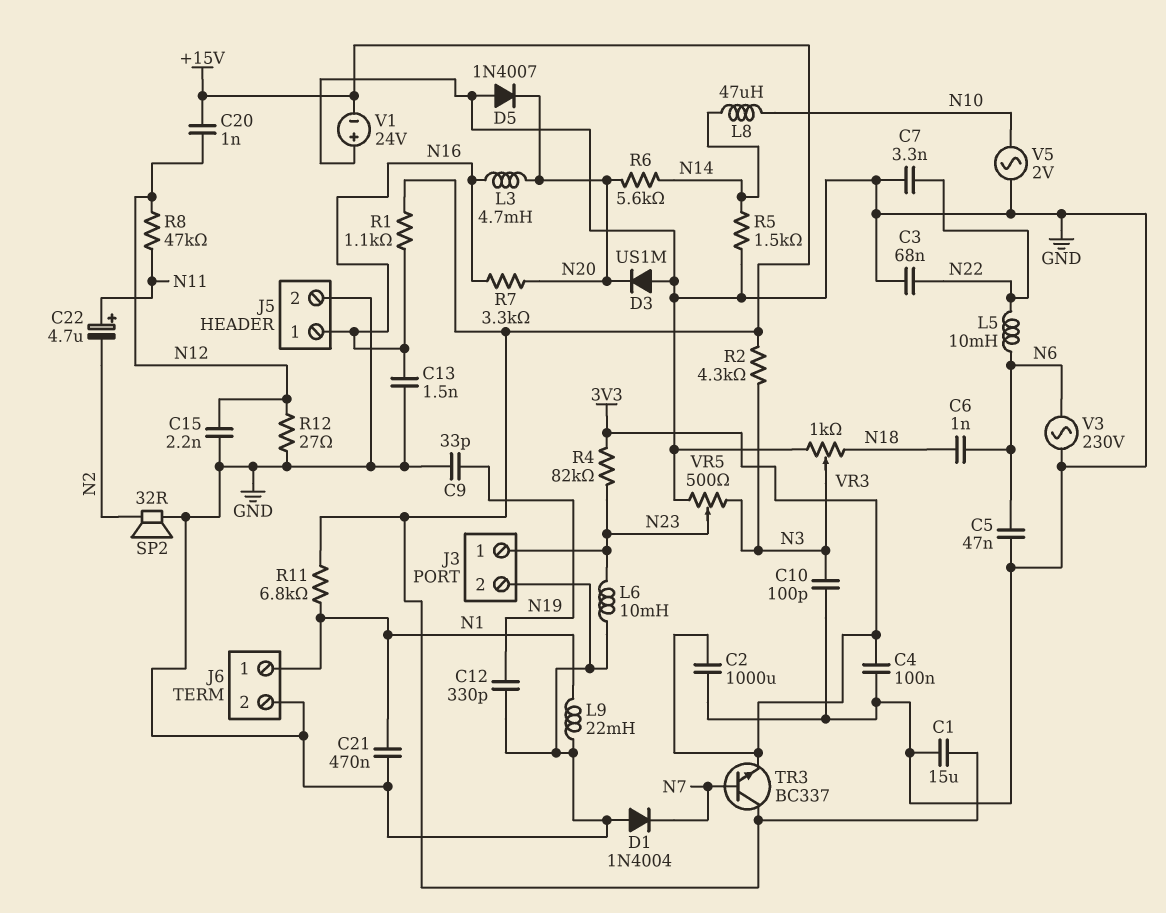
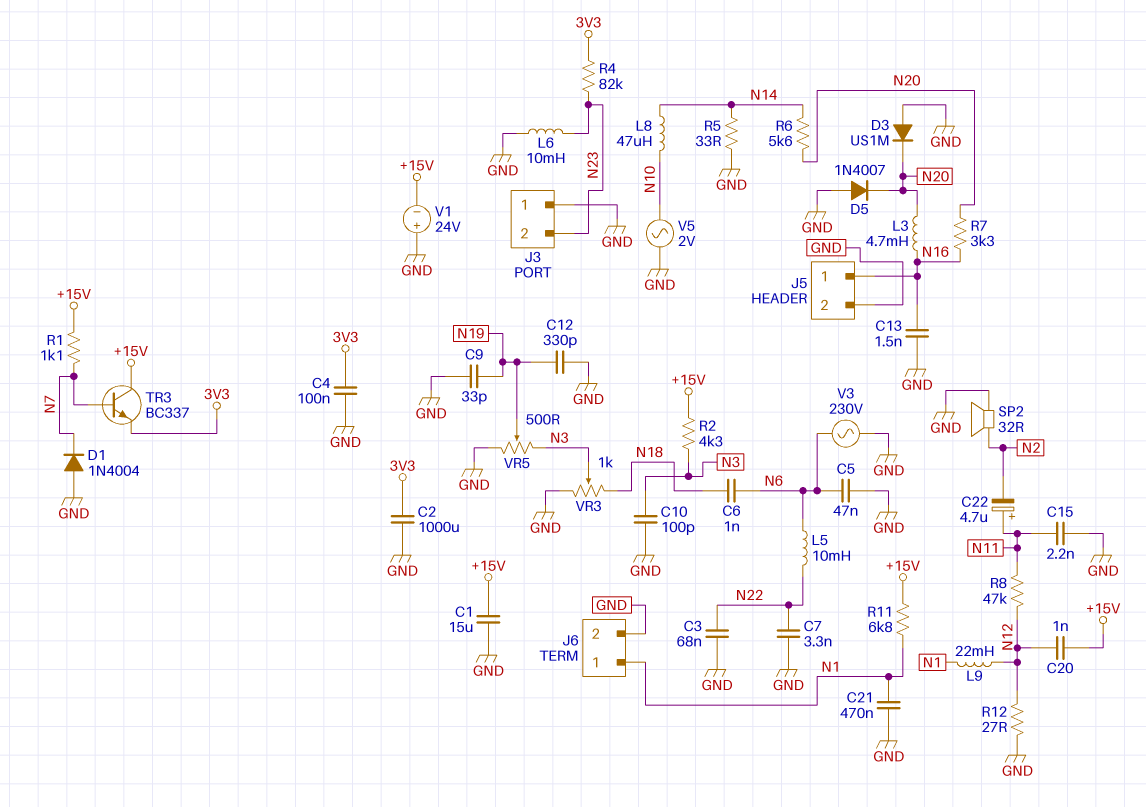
C15: 2.2nF (GND, N12) -> 2.2nF (GND, N11)
J3 pin 1: N23 -> GND
J3 pin 2: GND -> N23
L9: 22mH (GND, N1) -> 22mH (N1, N12)
R1: 1.1k (+15V, N16) -> 1.1k (+15V, N7)
R5: 1.5k (GND, N14) -> 33 (GND, N14)
VR5: 500 (GND, N3, wiper N23) -> 500 (GND, N3, wiper N19)

